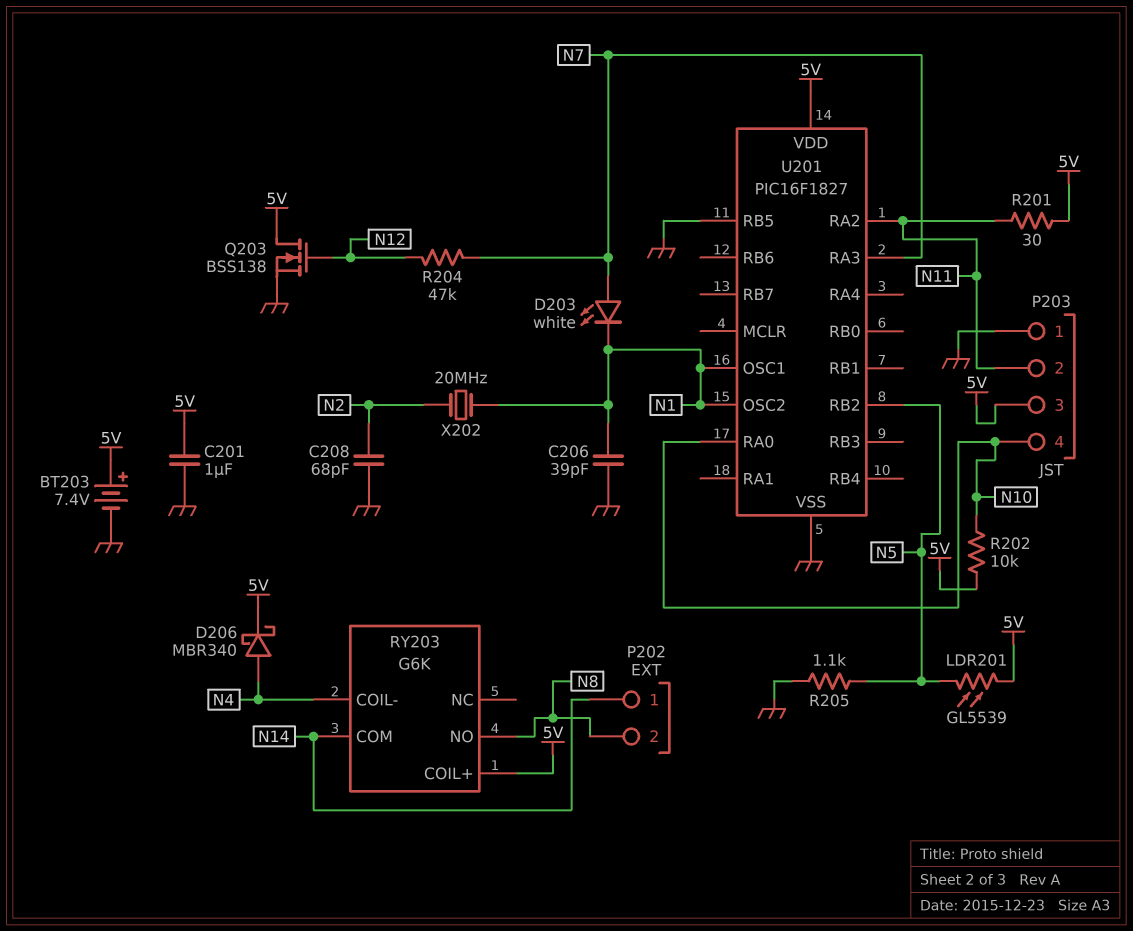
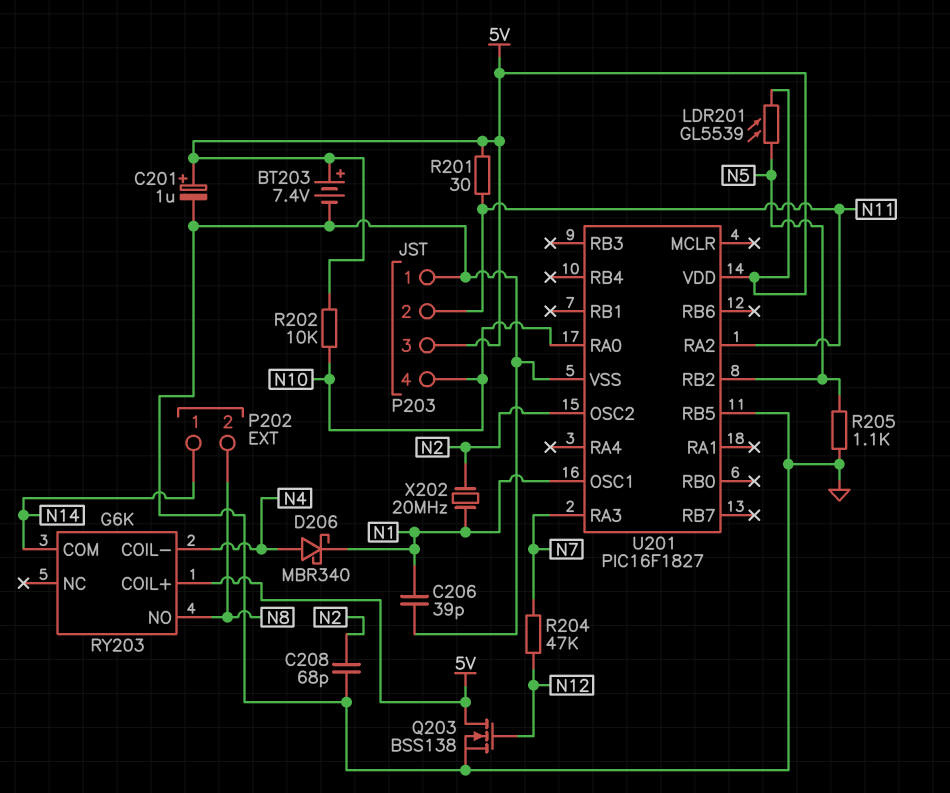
C201: 1uF (5V, GND) -> 1uF (plus 5V, minus GND)
D203: LED white (A N7, K N1) -> none
D206: schottky MBR340 (A N4, K 5V) -> schottky MBR340 (A N4, K N1)
U201 pin OSC2: N1 -> N2

